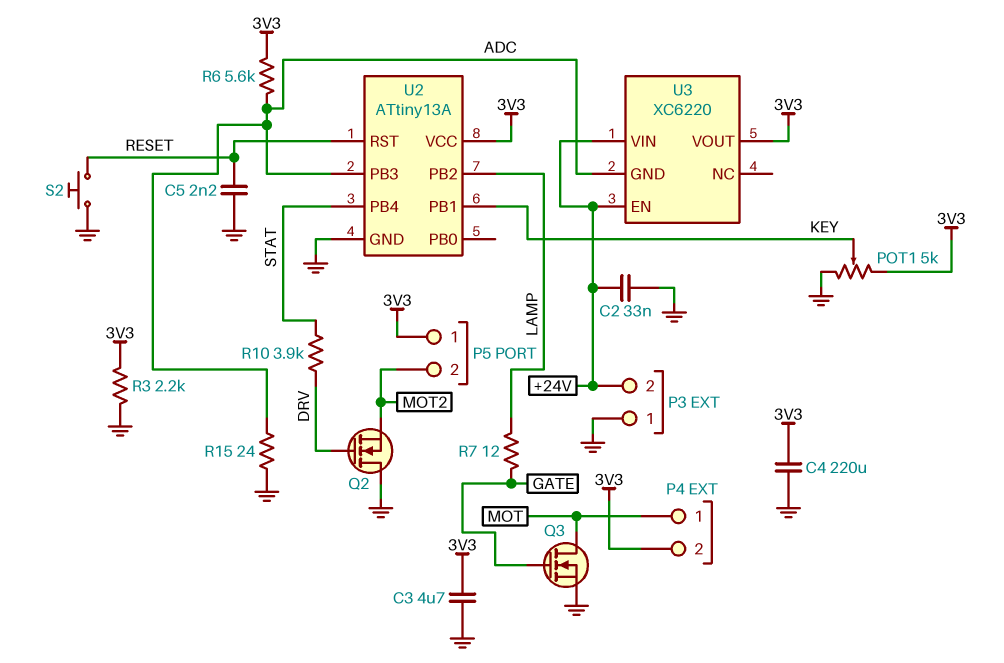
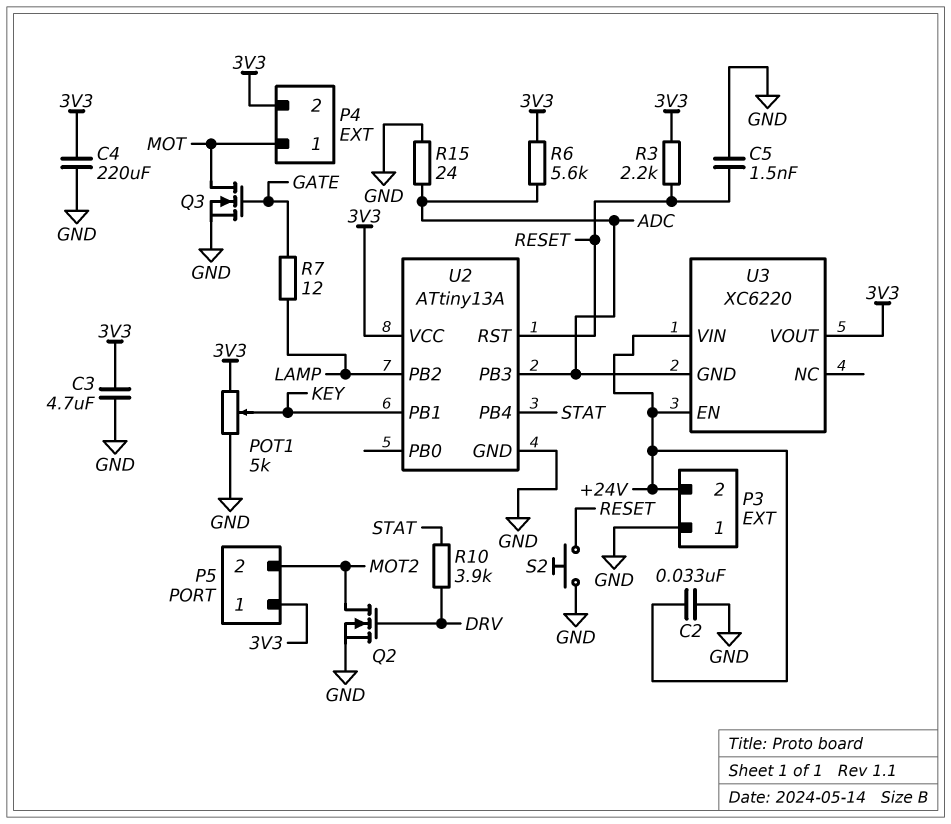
C5: 2.2nF (GND, RESET) -> 1.5nF (GND, RESET)
Q2: NMOS (G DRV, D GND, S MOT2) -> NMOS (G DRV, D MOT2, S GND)
R3: 2.2k (3V3, GND) -> 2.2k (3V3, RESET)

